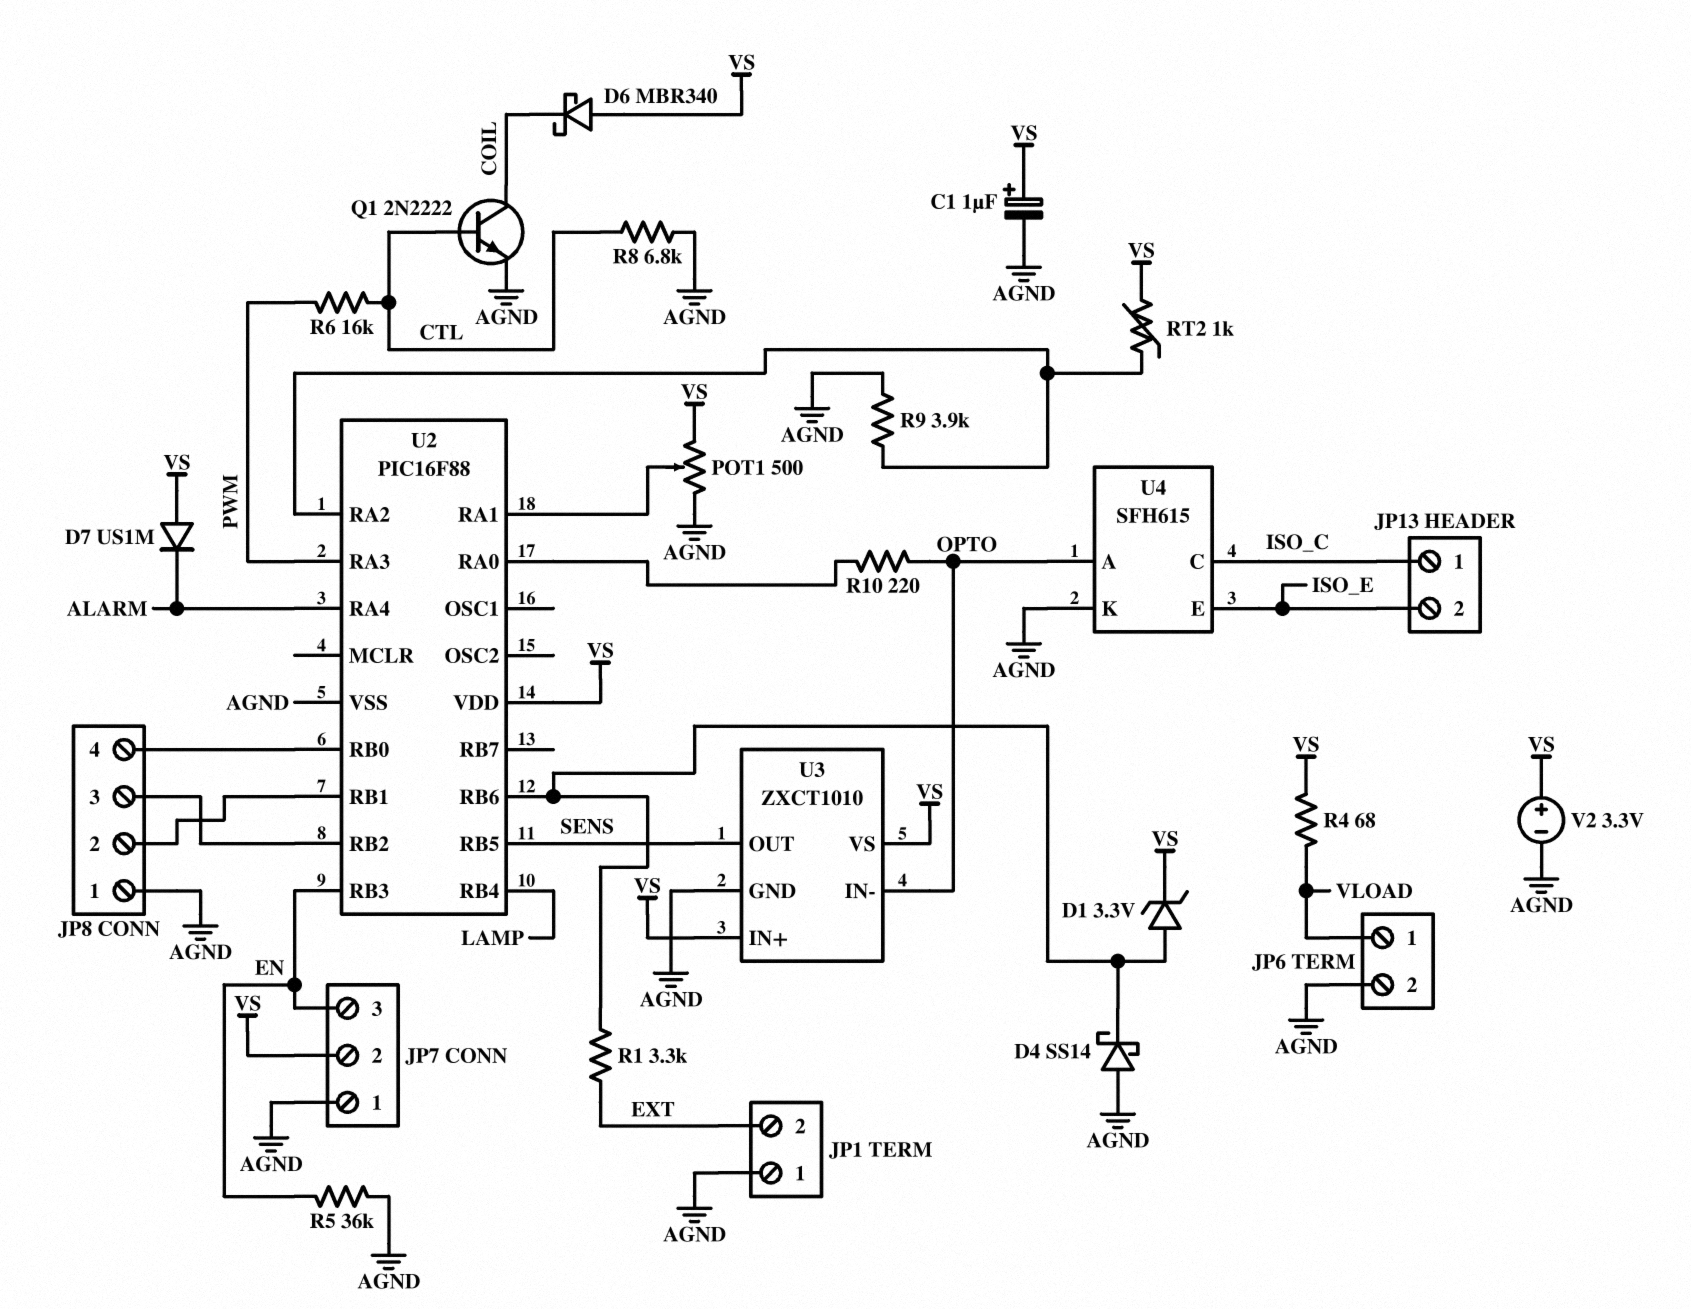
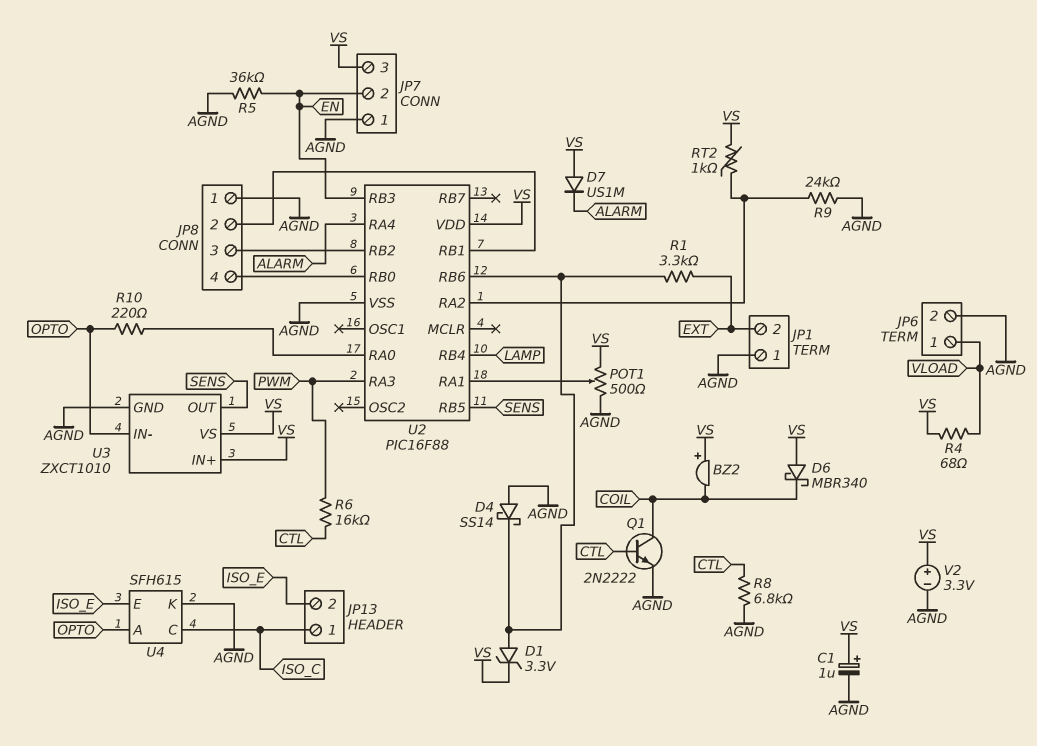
BZ2: none -> buzzer (plus VS, minus COIL)
JP7 pin 2: VS -> EN
JP7 pin 3: EN -> VS
R9: 3.9k (AGND, U2/RA2) -> 24k (AGND, U2/RA2)

